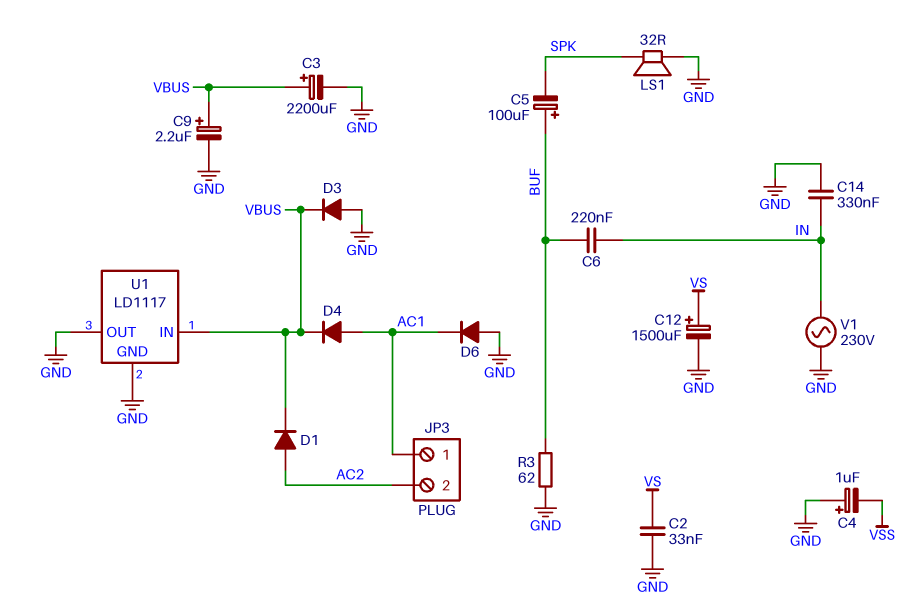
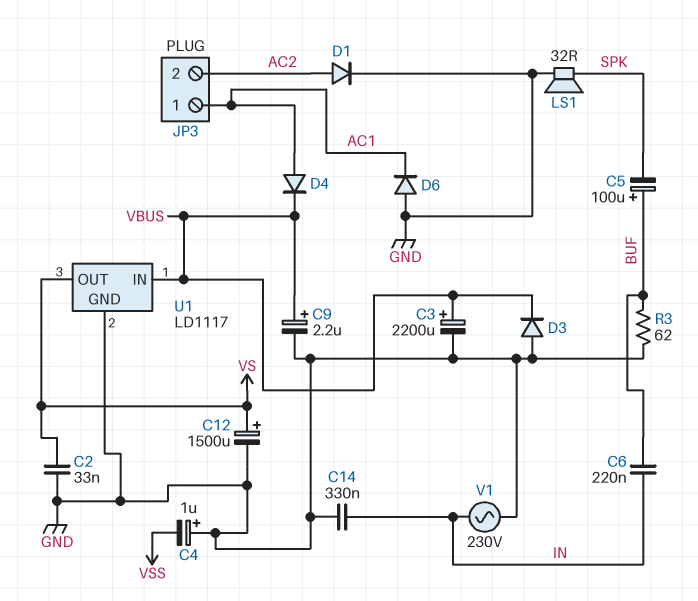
D1: diode (A AC2, K VBUS) -> diode (A AC2, K GND)
U1 pin OUT: GND -> VS

